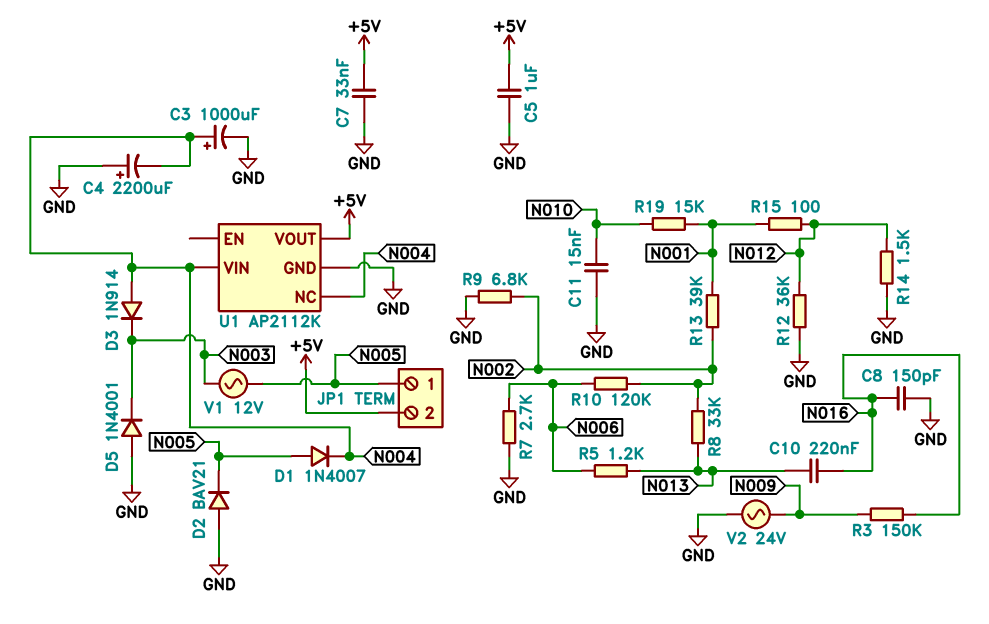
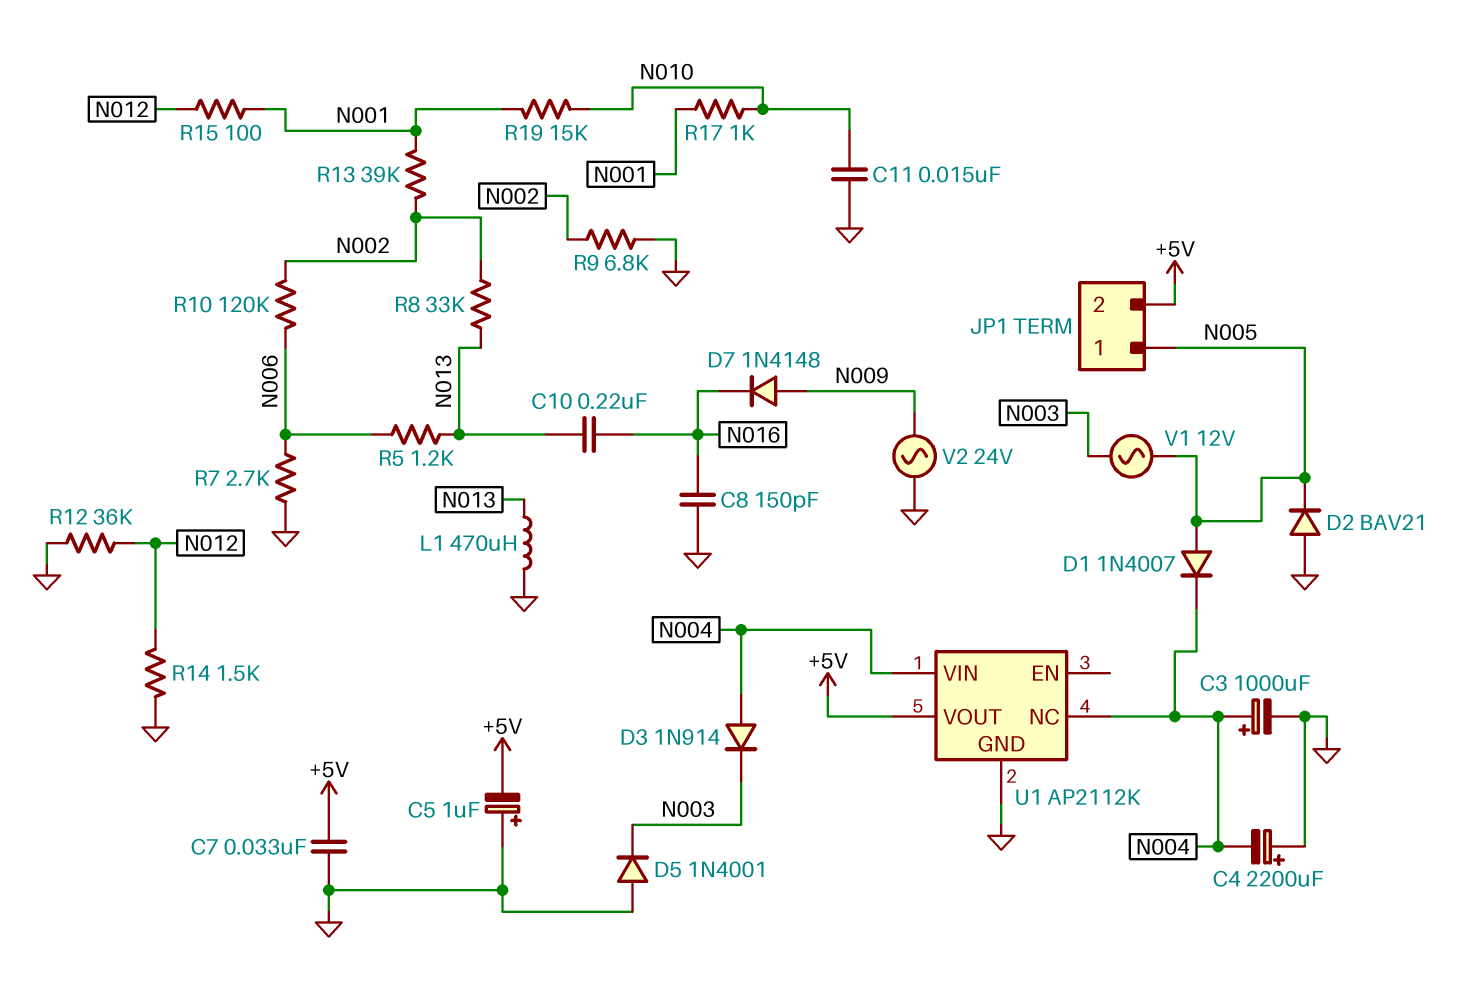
C5: 1uF (+5V, GND) -> 1uF (plus GND, minus +5V)
D7: none -> diode 1N4148 (A N009, K N016)
L1: none -> 470uH (GND, N013)
R3: 150k (N009, N016) -> none
R17: none -> 1k (N001, N010)

